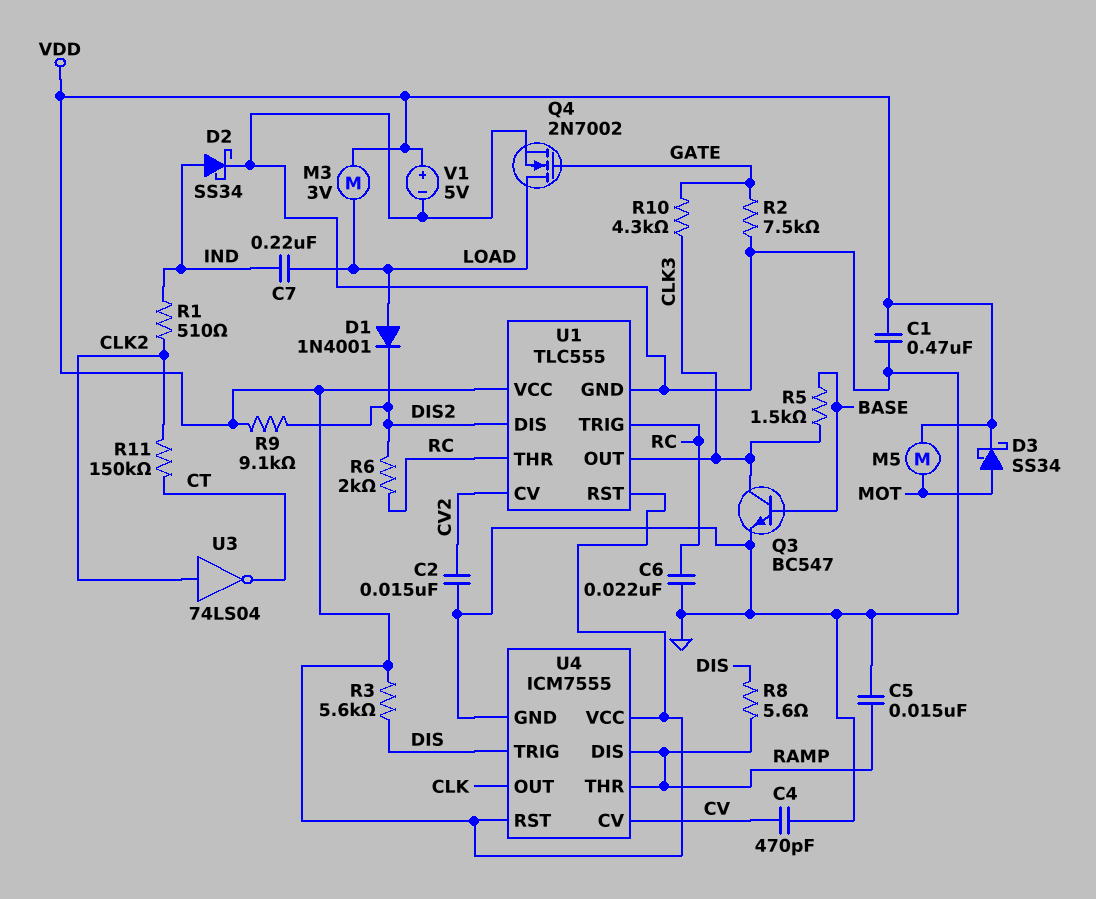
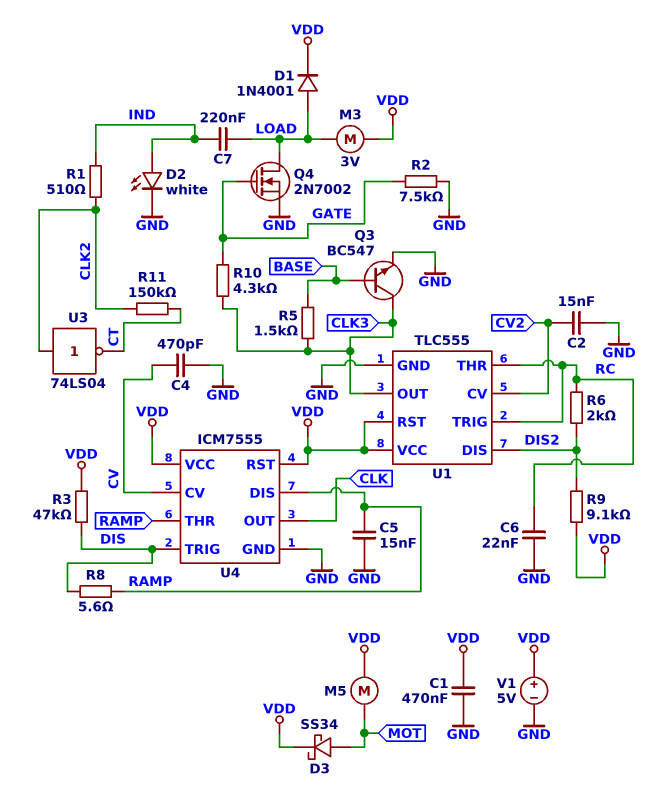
D1: diode 1N4001 (A LOAD, K DIS2) -> diode 1N4001 (A LOAD, K VDD)
D2: schottky SS34 (A IND, K GND) -> LED white (A IND, K GND)
R3: 5.6k (DIS, VDD) -> 47k (DIS, VDD)

